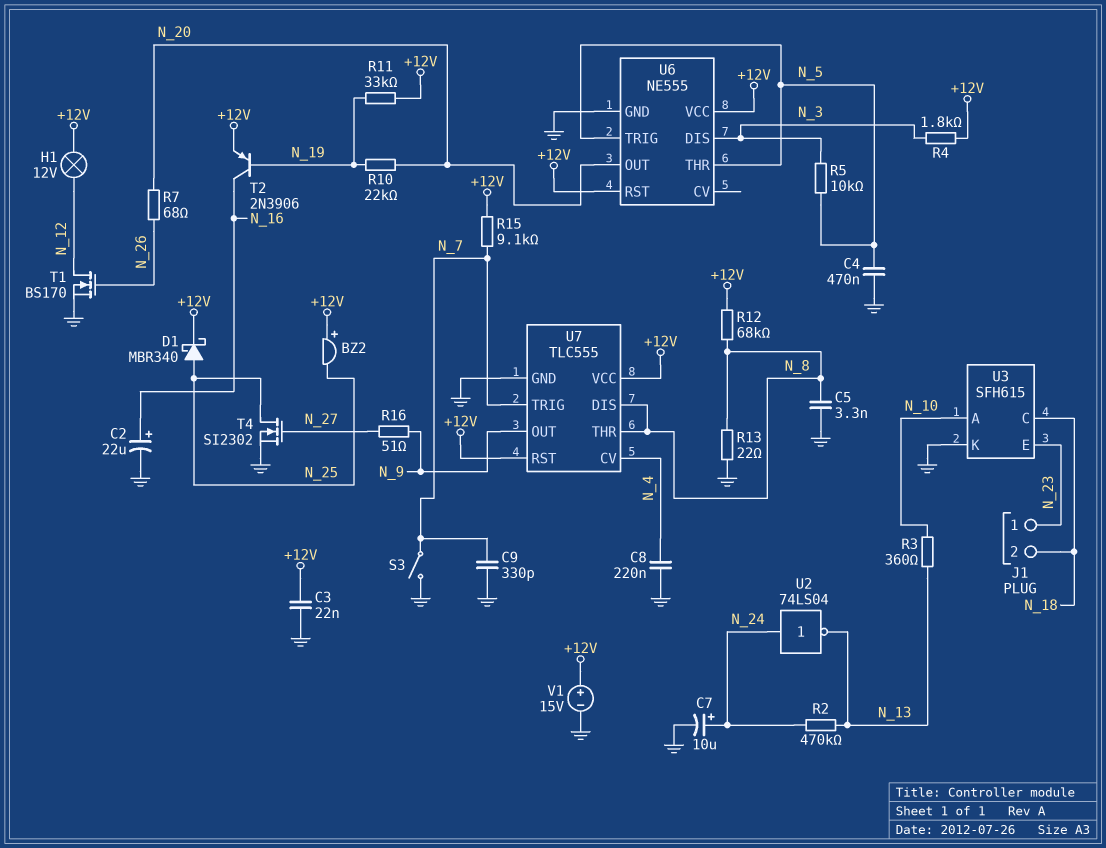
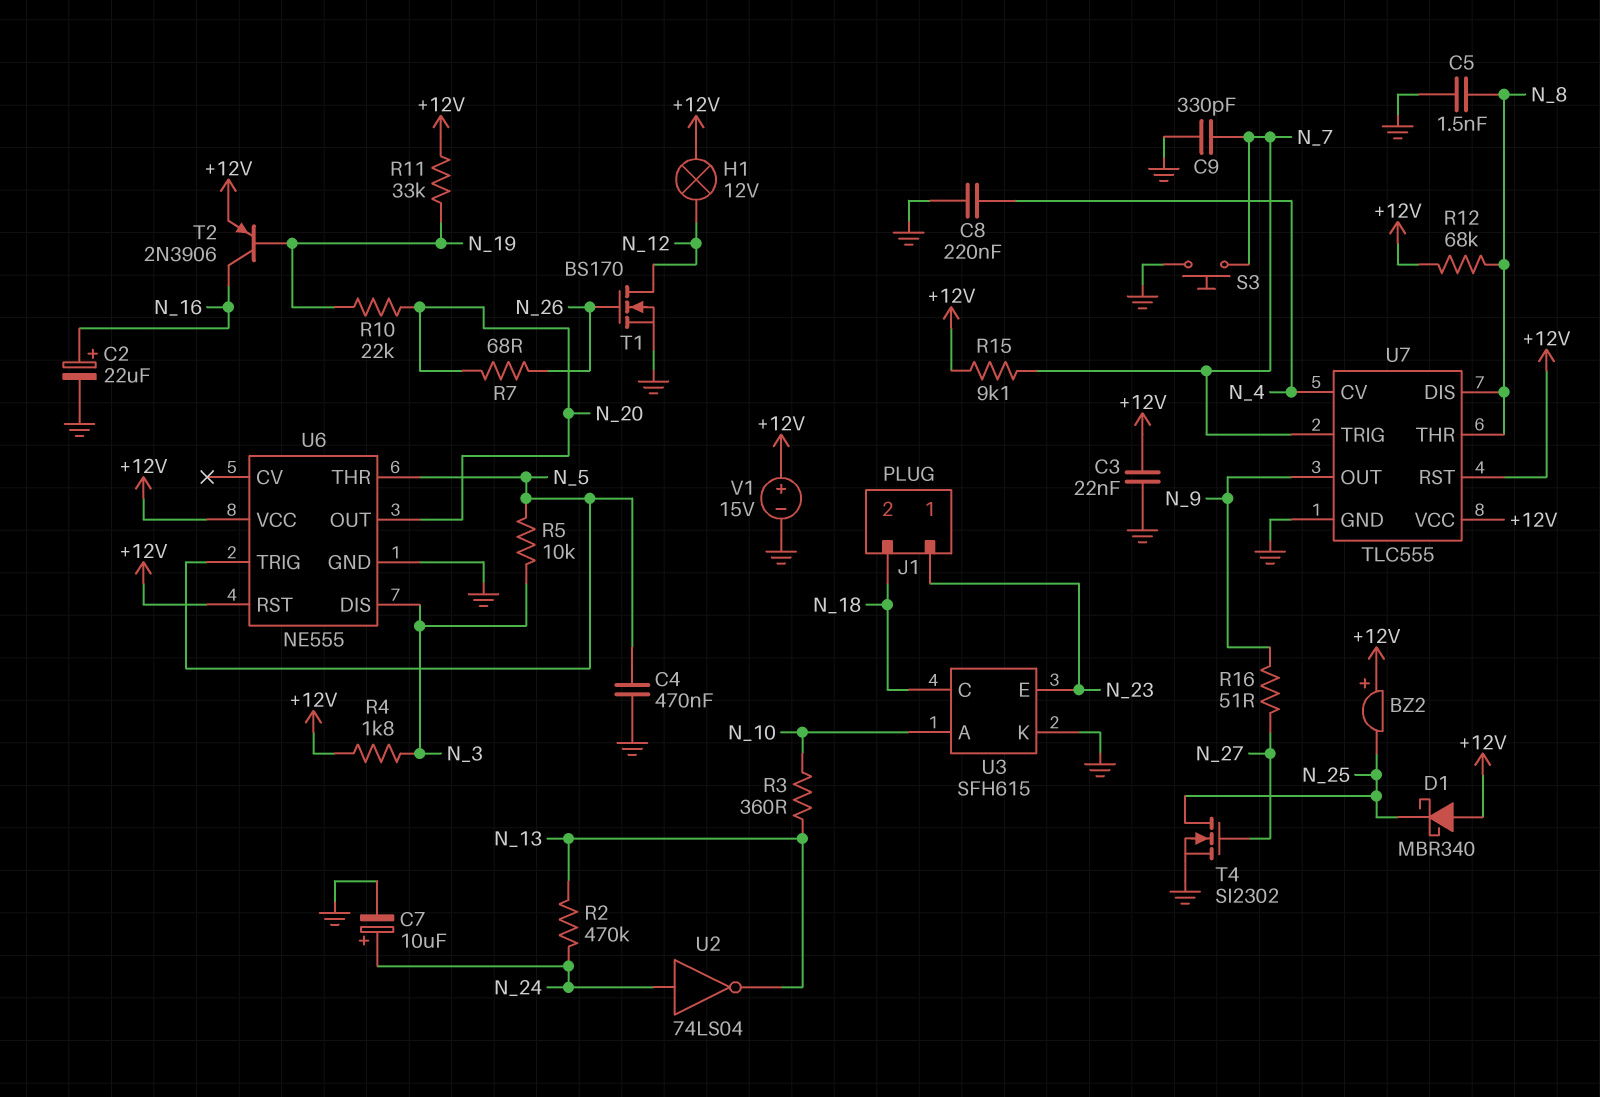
C5: 3.3nF (GND, N_8) -> 1.5nF (GND, N_8)
D1: schottky MBR340 (A N_25, K +12V) -> schottky MBR340 (A +12V, K N_25)
R13: 22 (GND, N_8) -> none
S3: switch (GND, N_7) -> button (GND, N_7)

